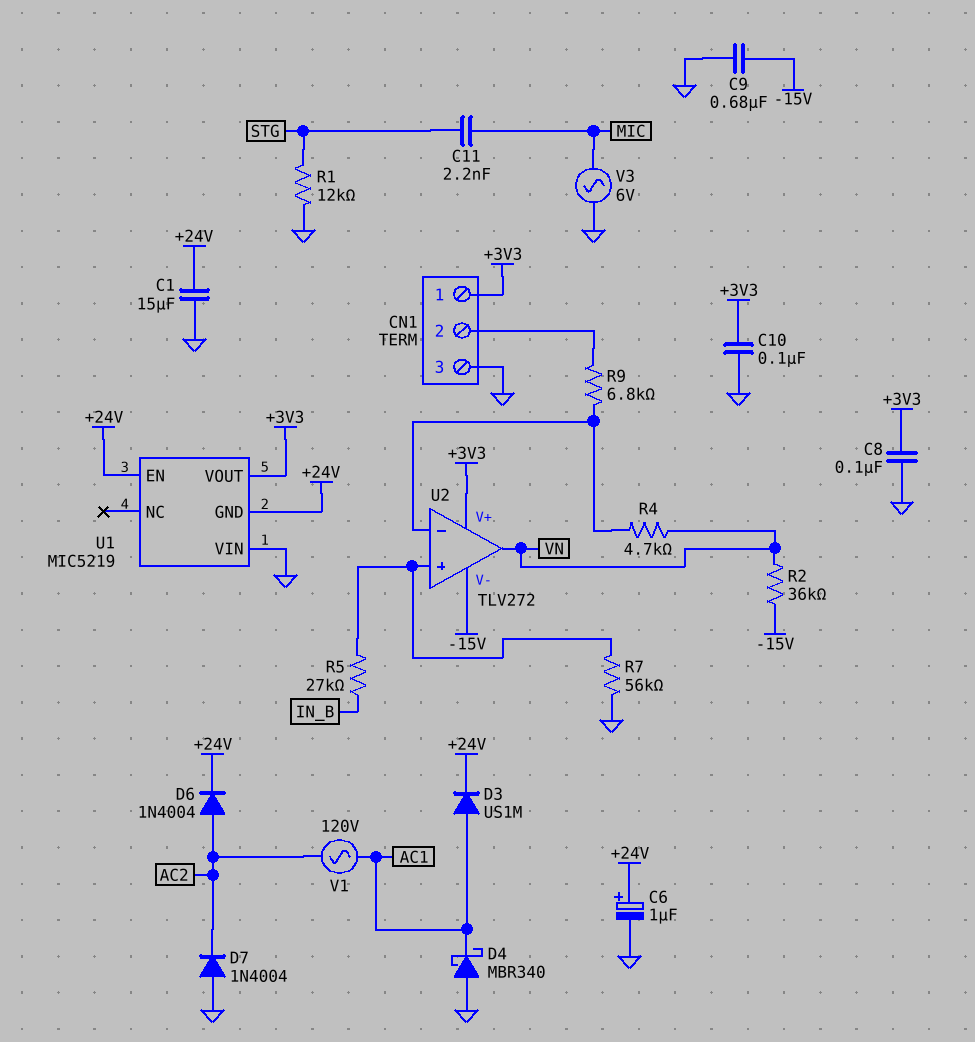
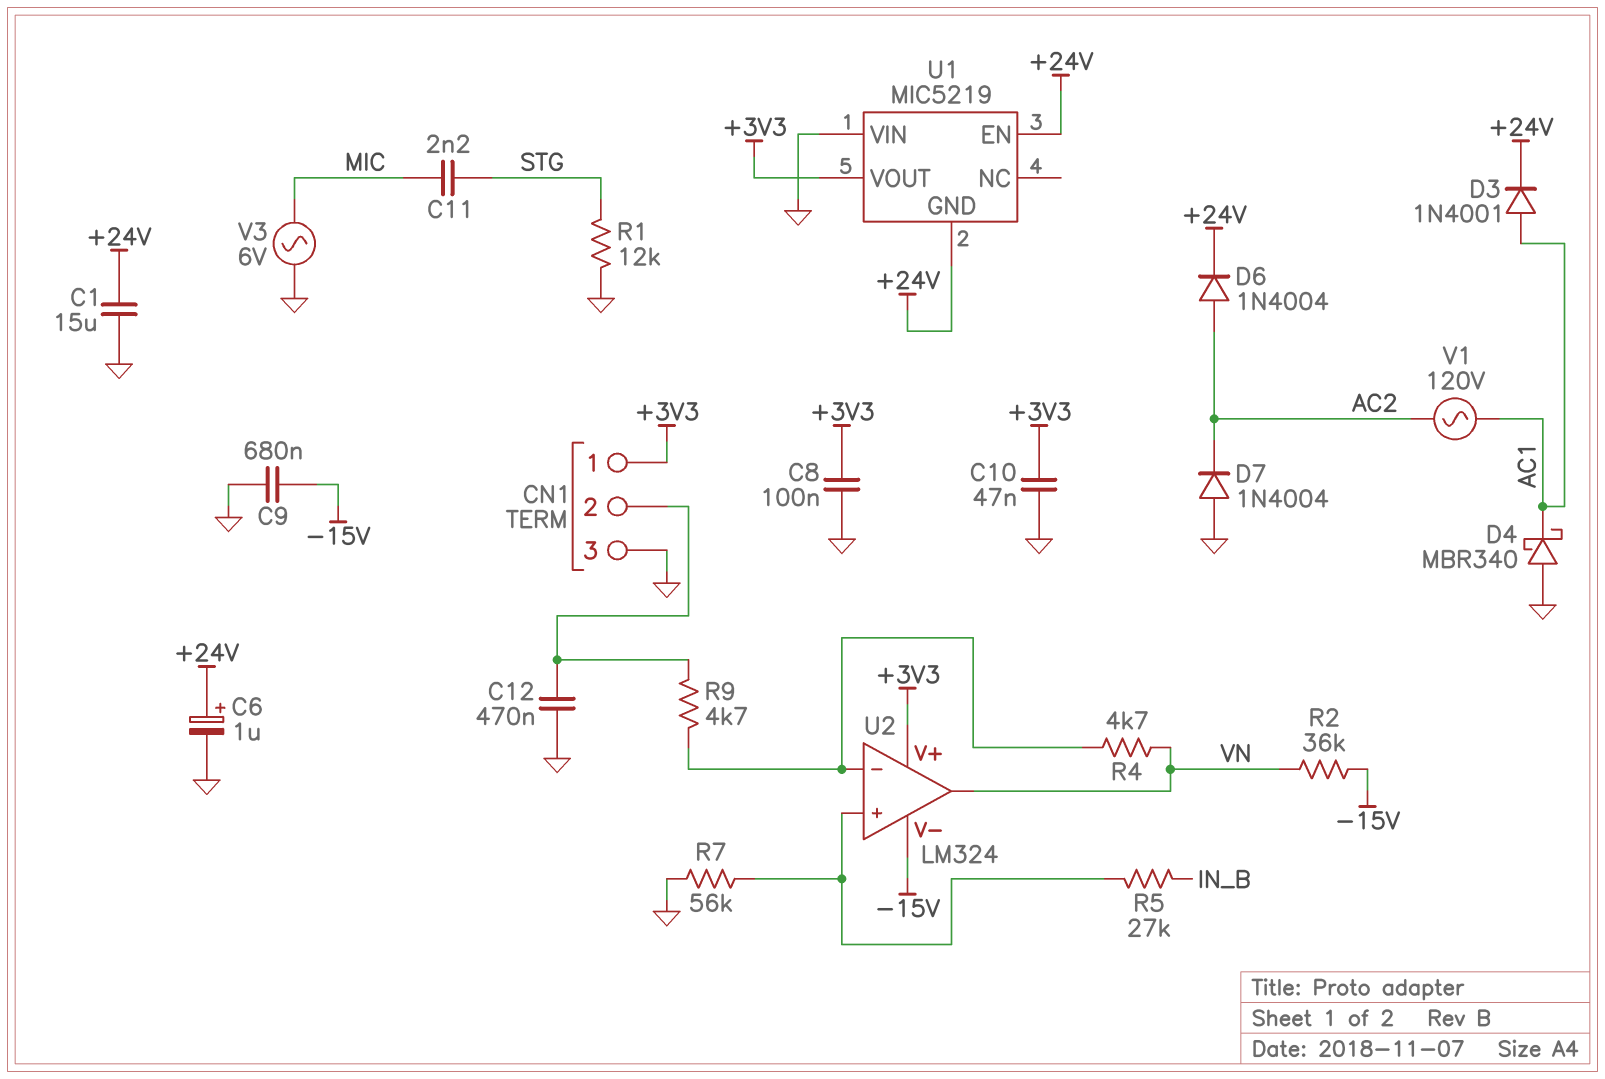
C10: 100nF (+3V3, GND) -> 47nF (+3V3, GND)
C12: none -> 470nF (CN1/2, GND)
D3: diode US1M (A AC1, K +24V) -> diode 1N4001 (A AC1, K +24V)
R9: 6.8k (CN1/2, U2/in-) -> 4.7k (CN1/2, U2/in-)
U2: TLV272 -> LM324

